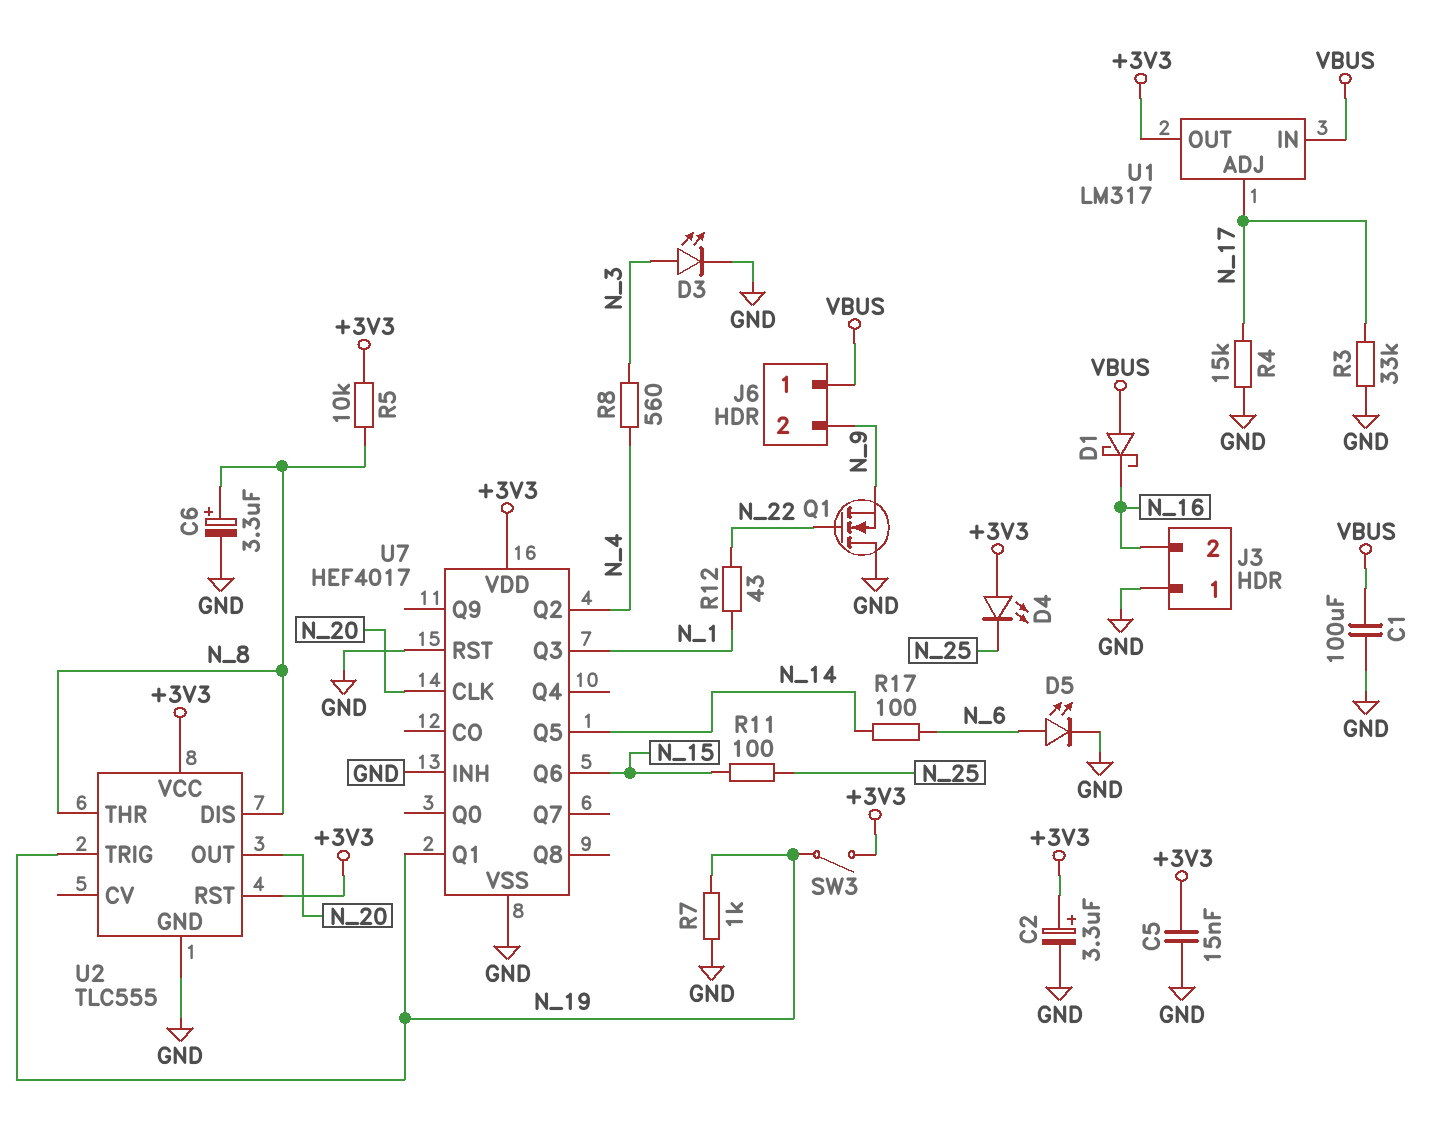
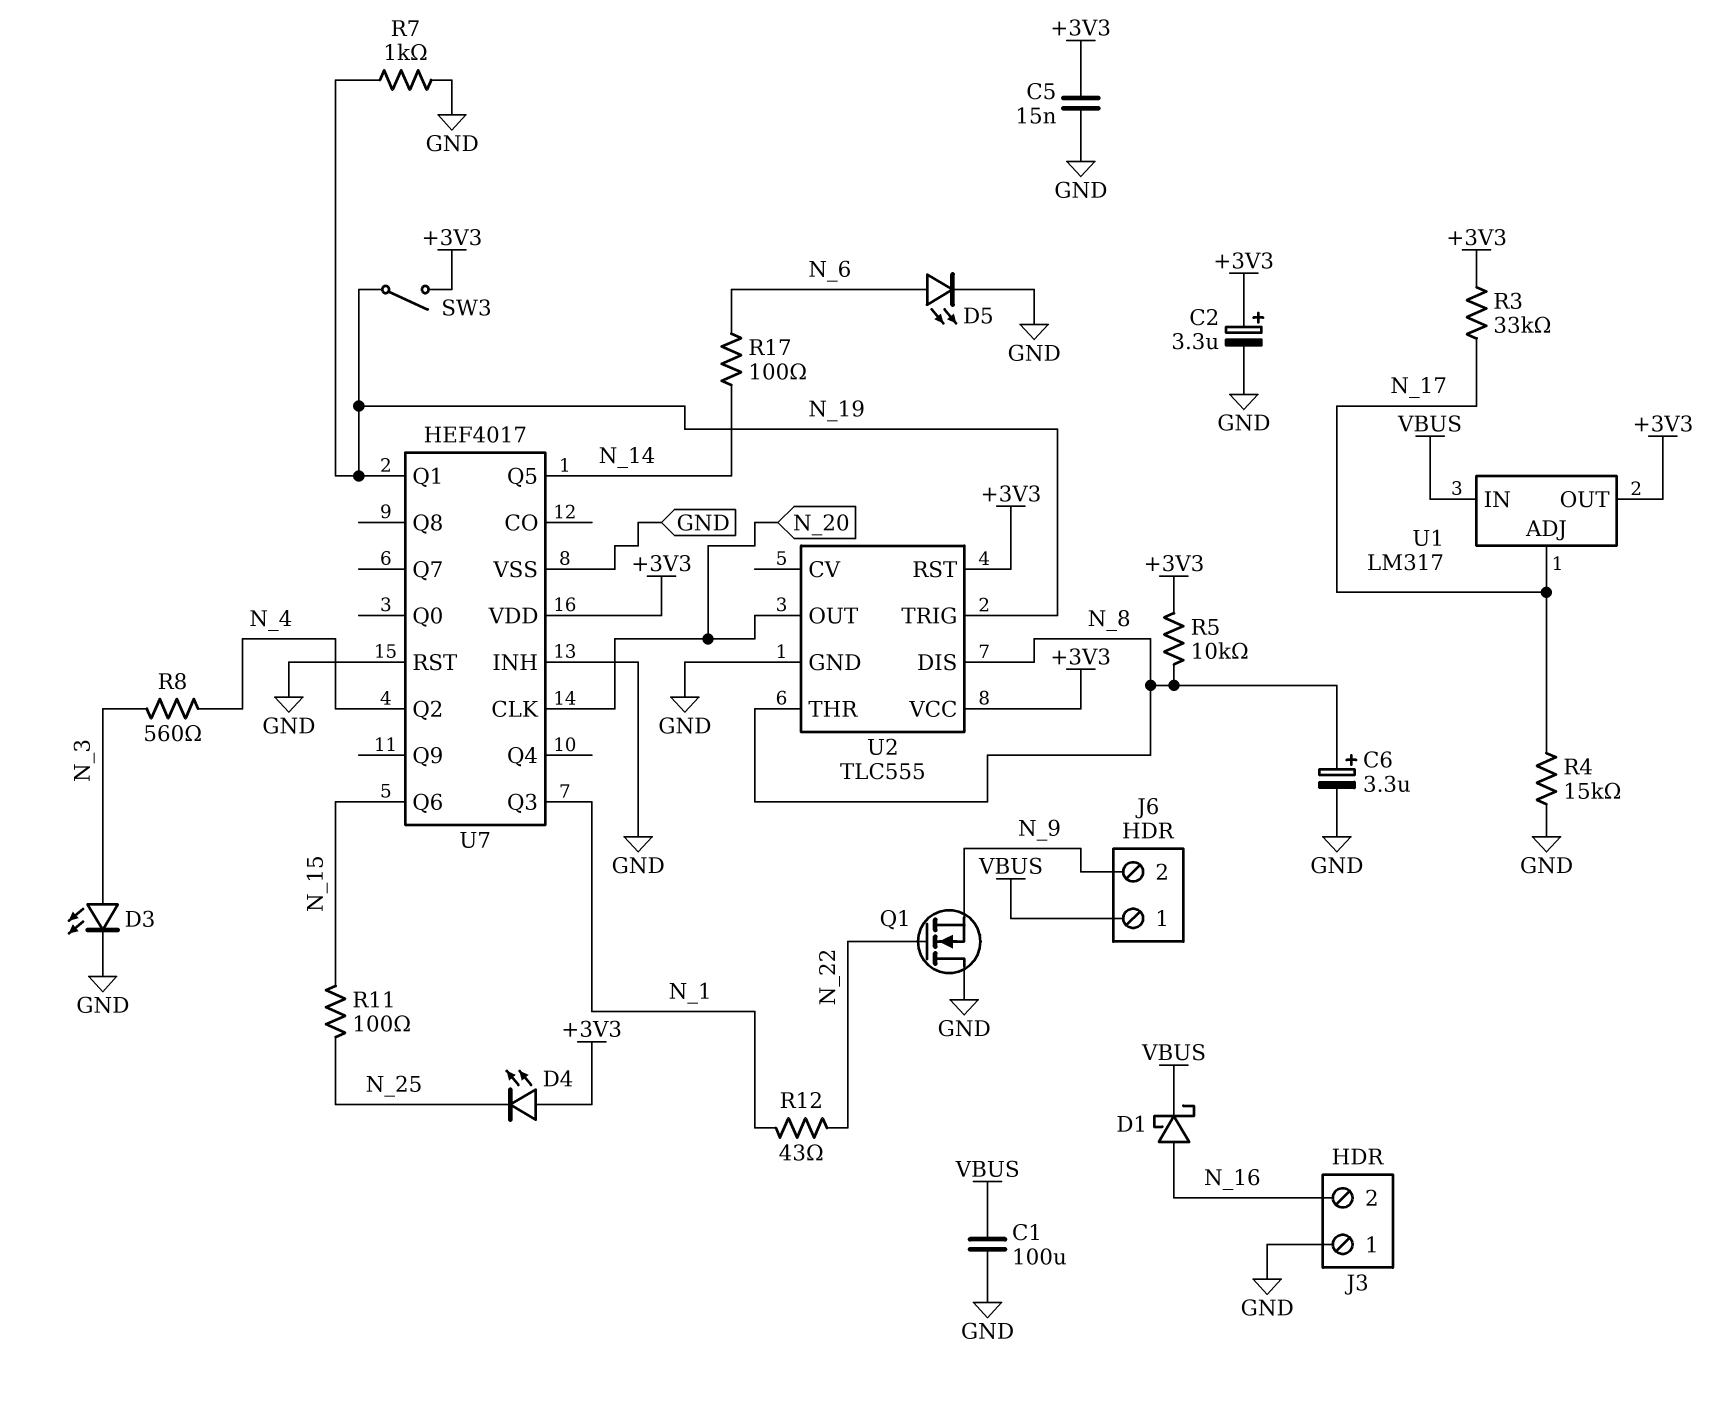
D1: schottky (A VBUS, K N_16) -> schottky (A N_16, K VBUS)
R3: 33k (GND, N_17) -> 33k (+3V3, N_17)

